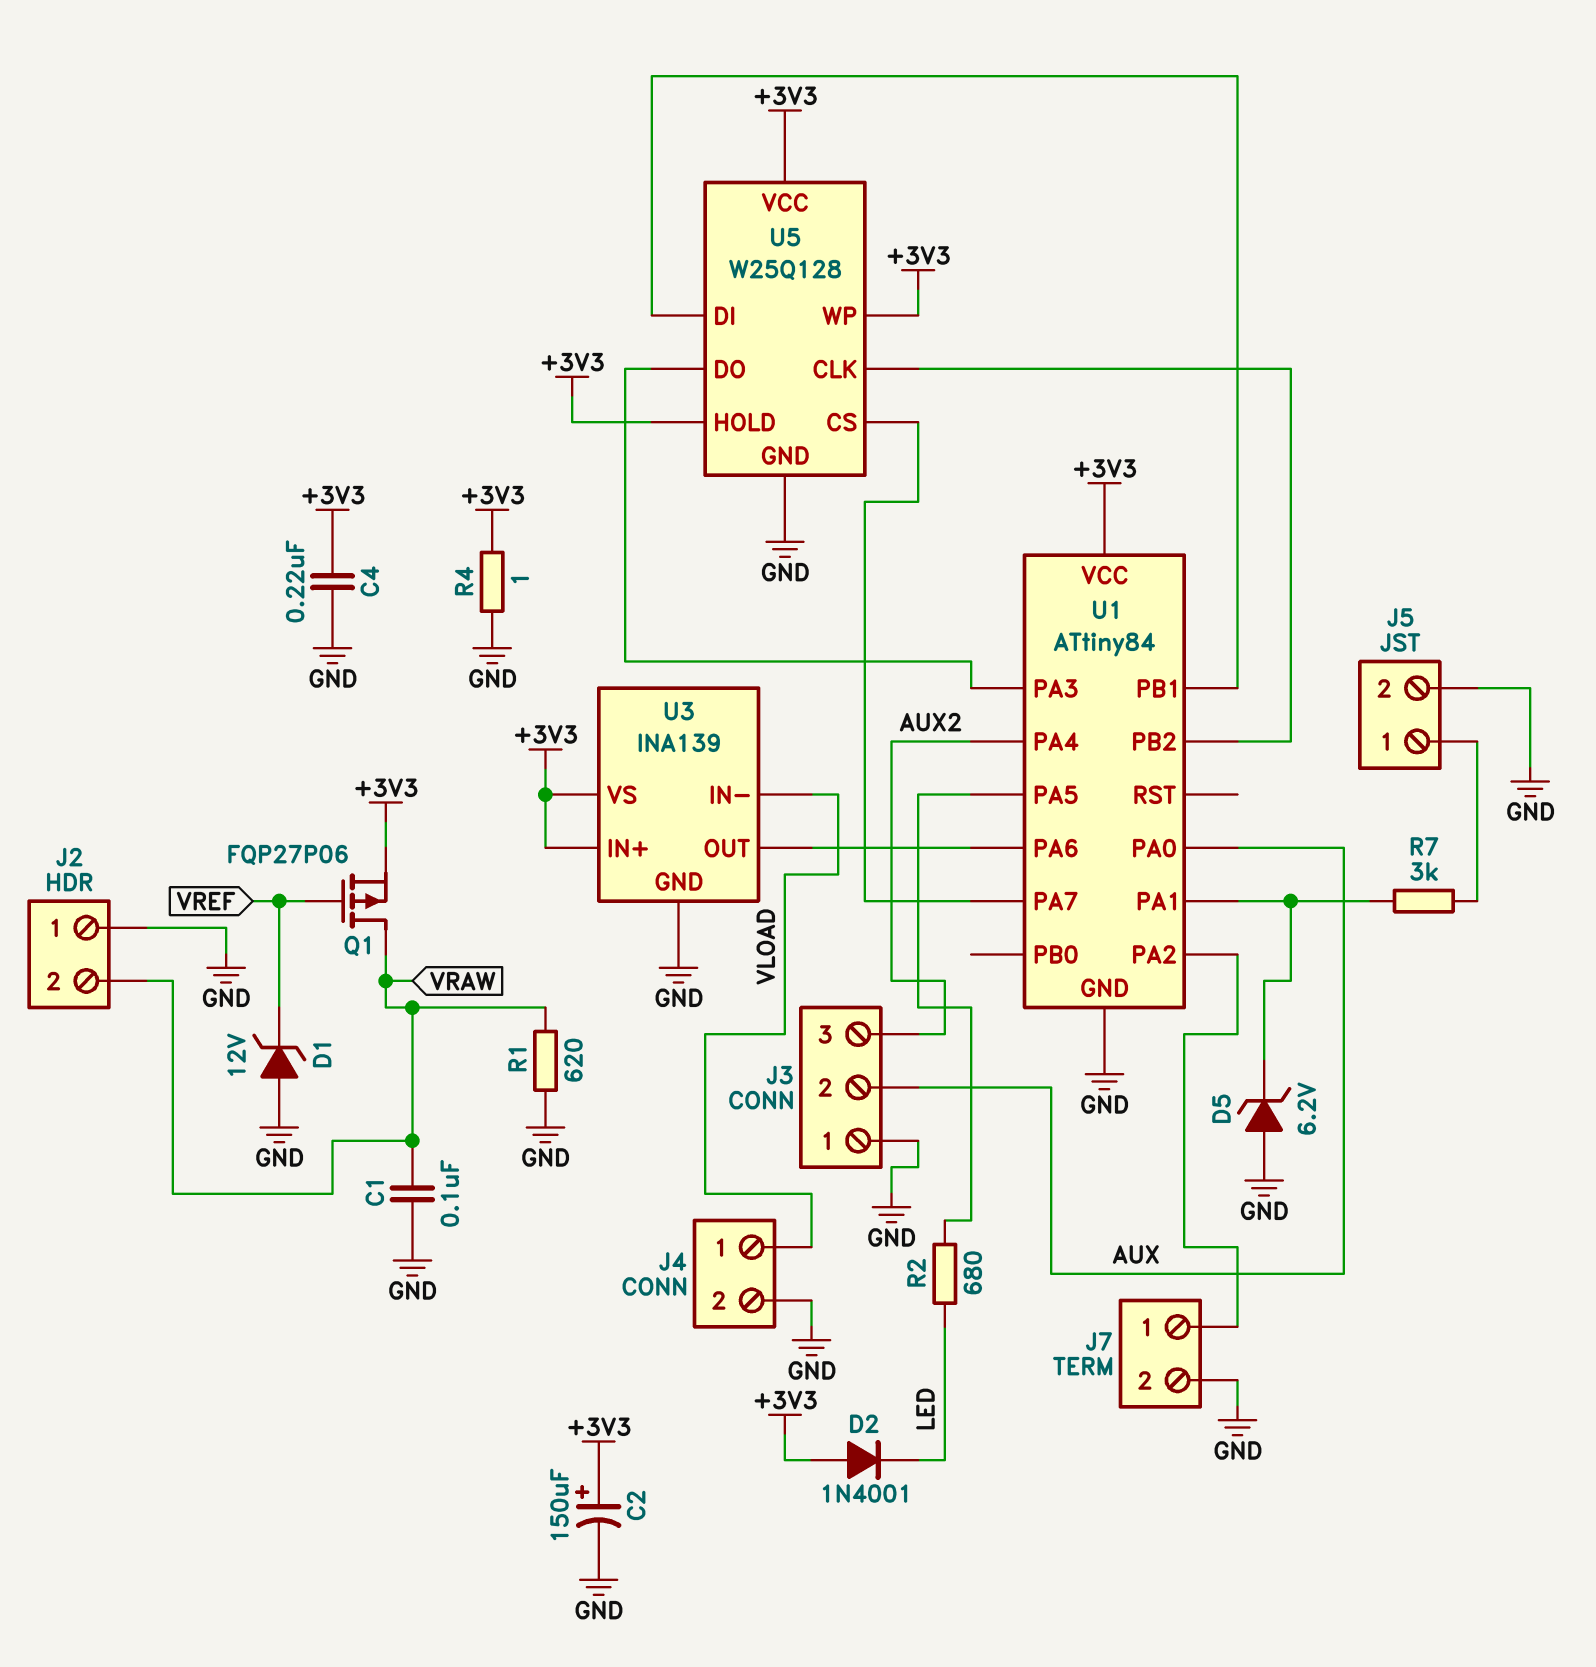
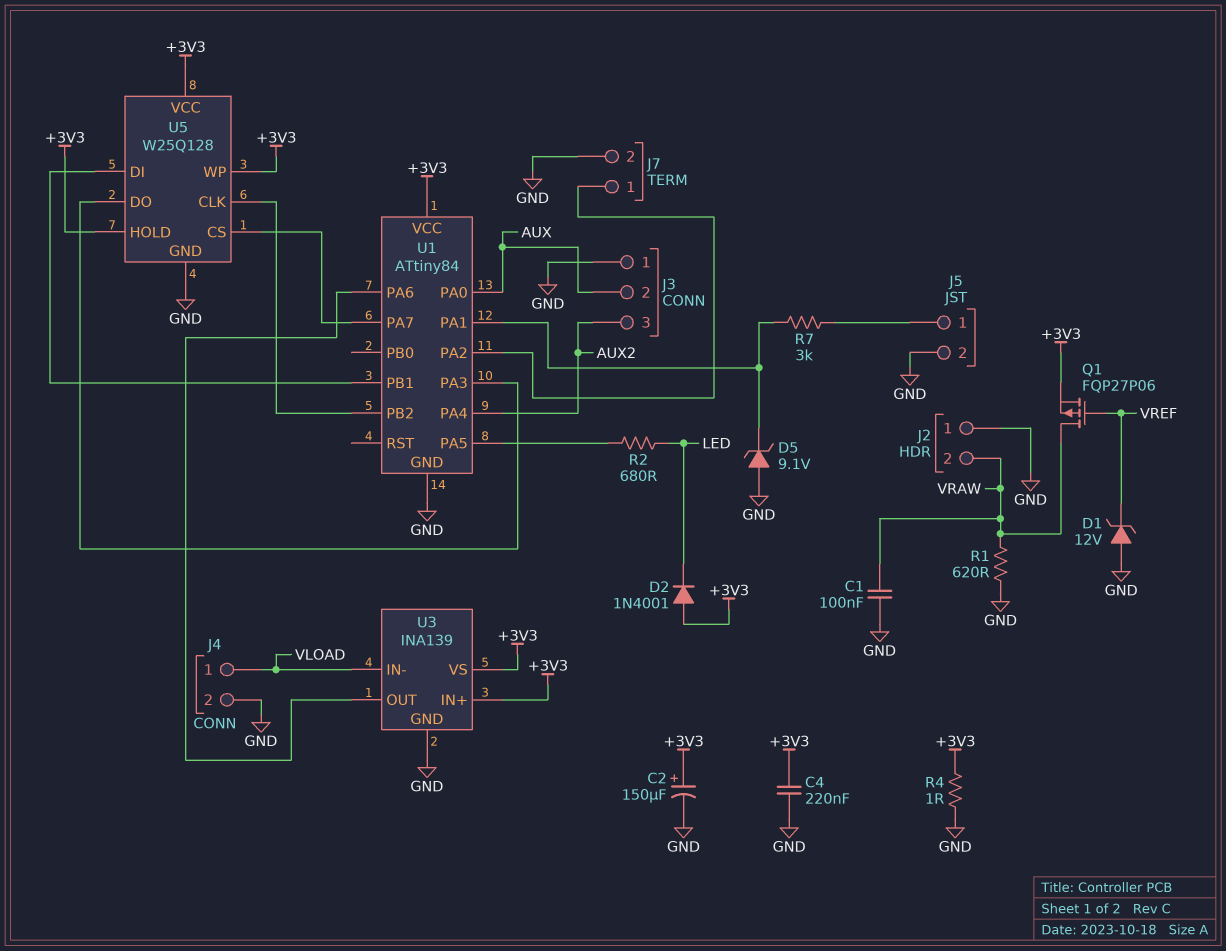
D5: zener 6.2V (A GND, K U1/PA1) -> zener 9.1V (A GND, K U1/PA1)

